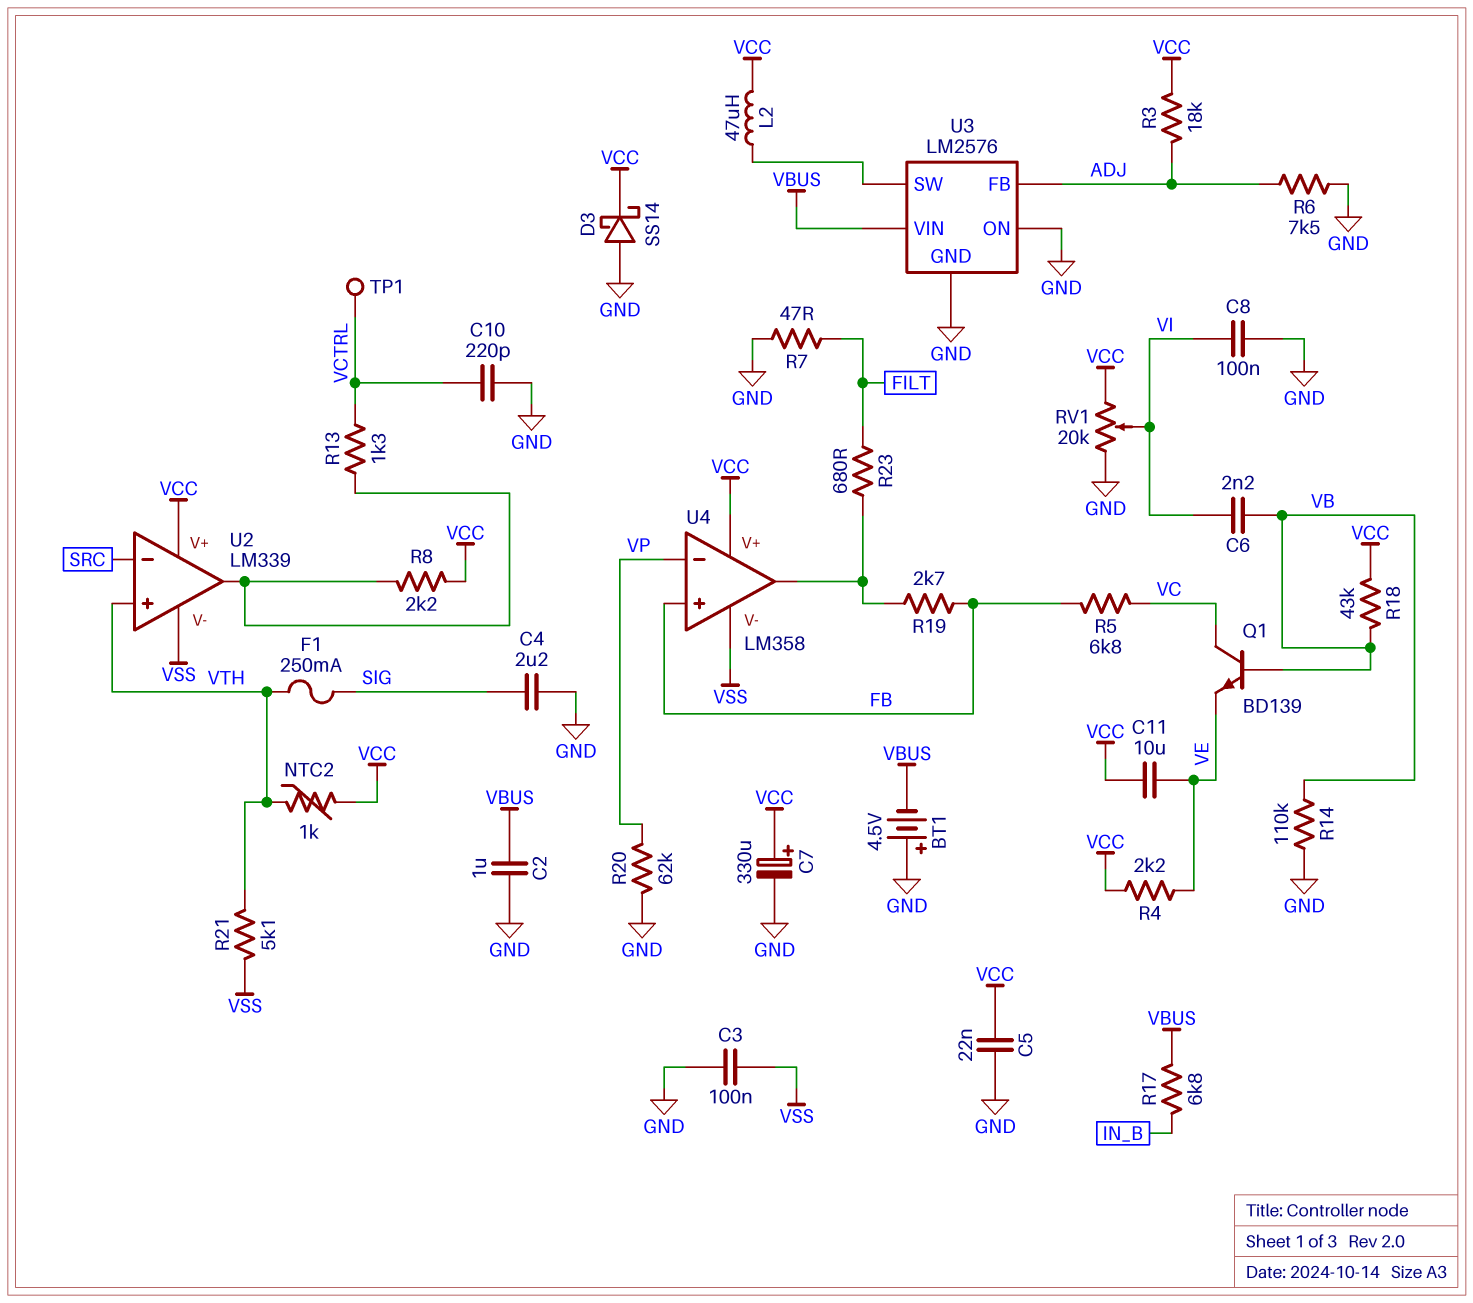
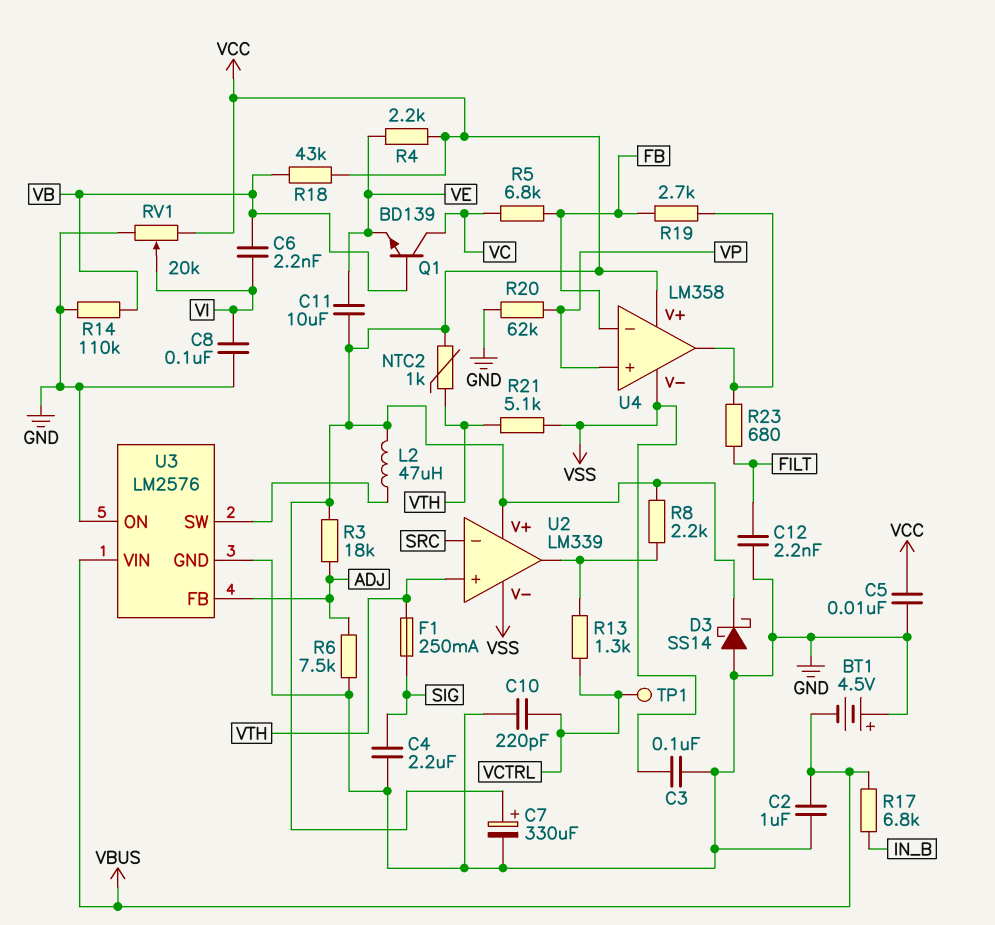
C5: 22nF (GND, VCC) -> 10nF (GND, VCC)
C12: none -> 2.2nF (FILT, GND)
R7: 47 (FILT, GND) -> none
U4 pin in+: FB -> VP
U4 pin in-: VP -> FB

